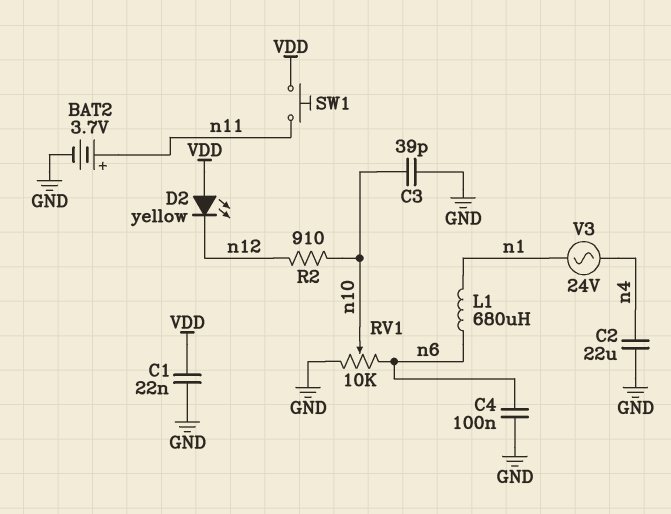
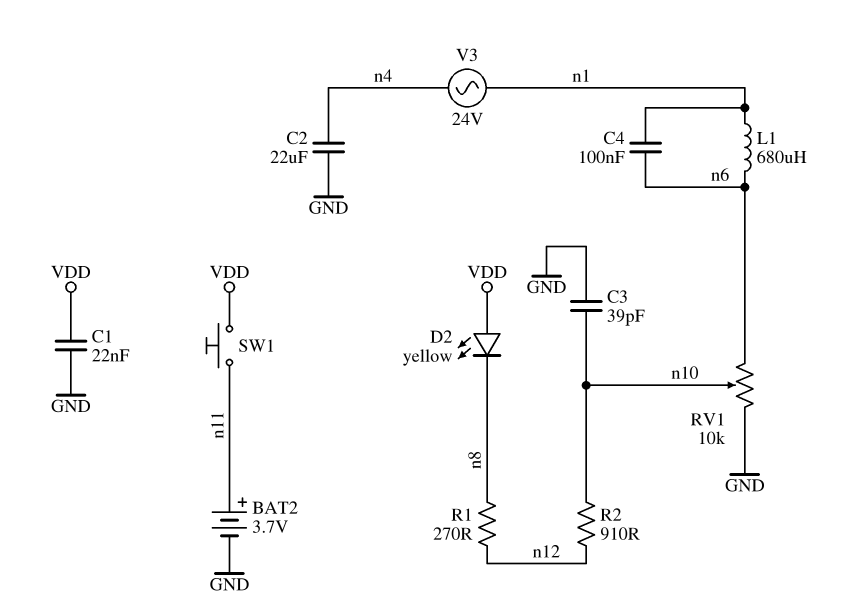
C4: 100nF (GND, n6) -> 100nF (n1, n6)
D2: LED yellow (A VDD, K n12) -> LED yellow (A VDD, K n8)
R1: none -> 270 (n8, n12)

